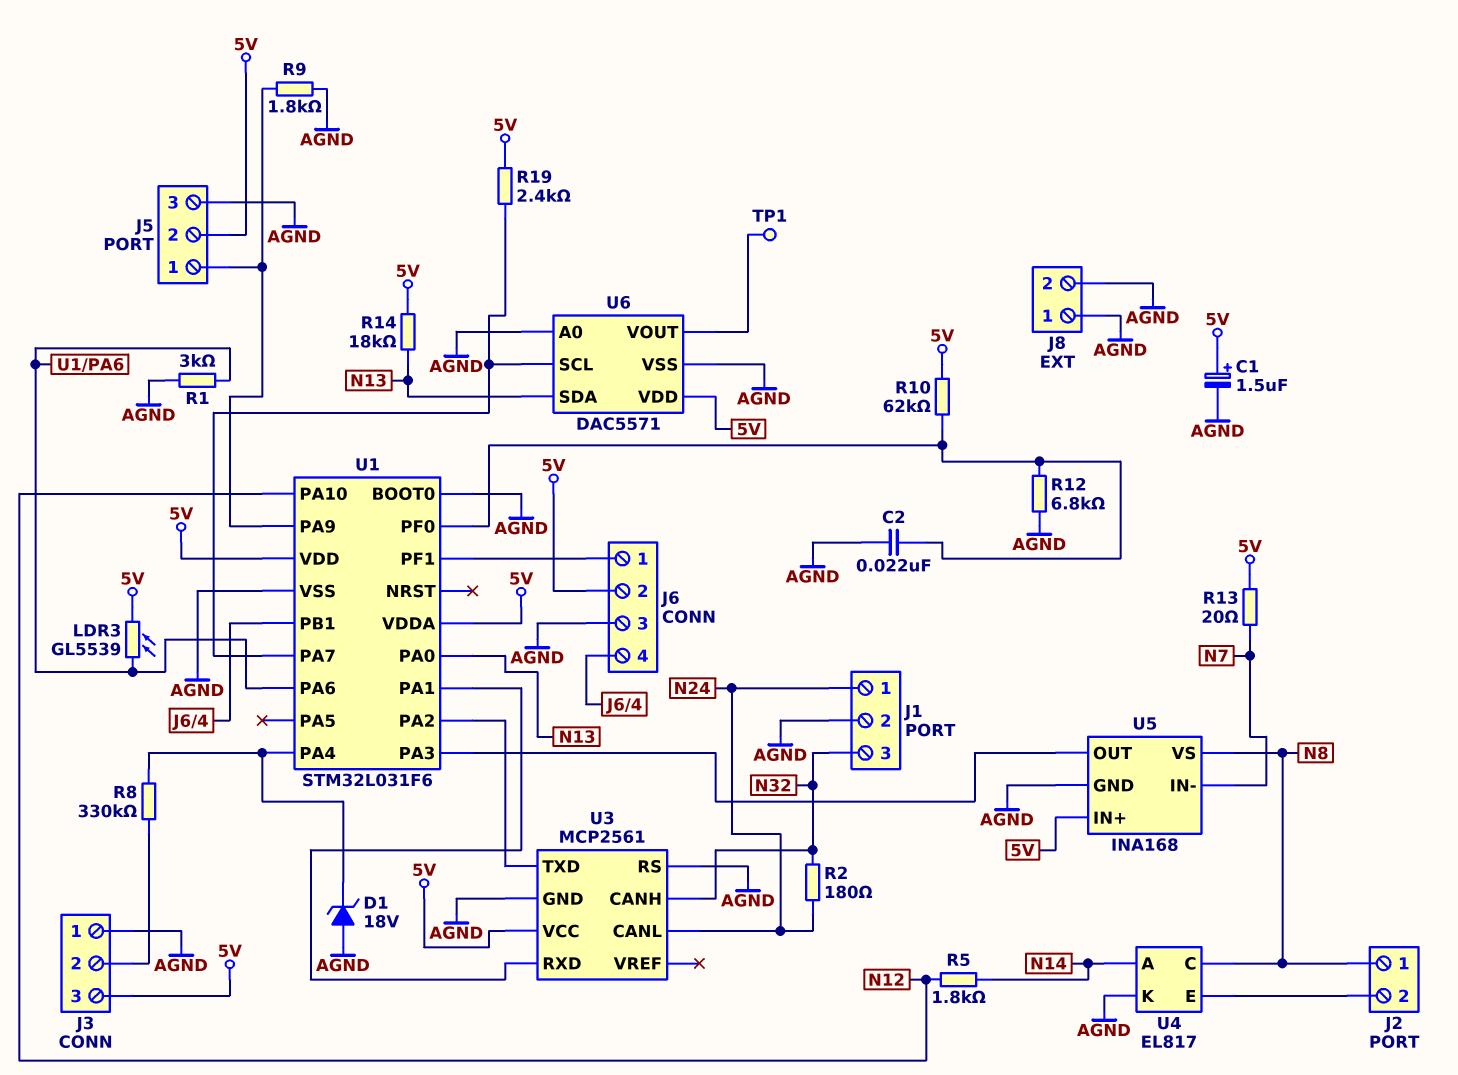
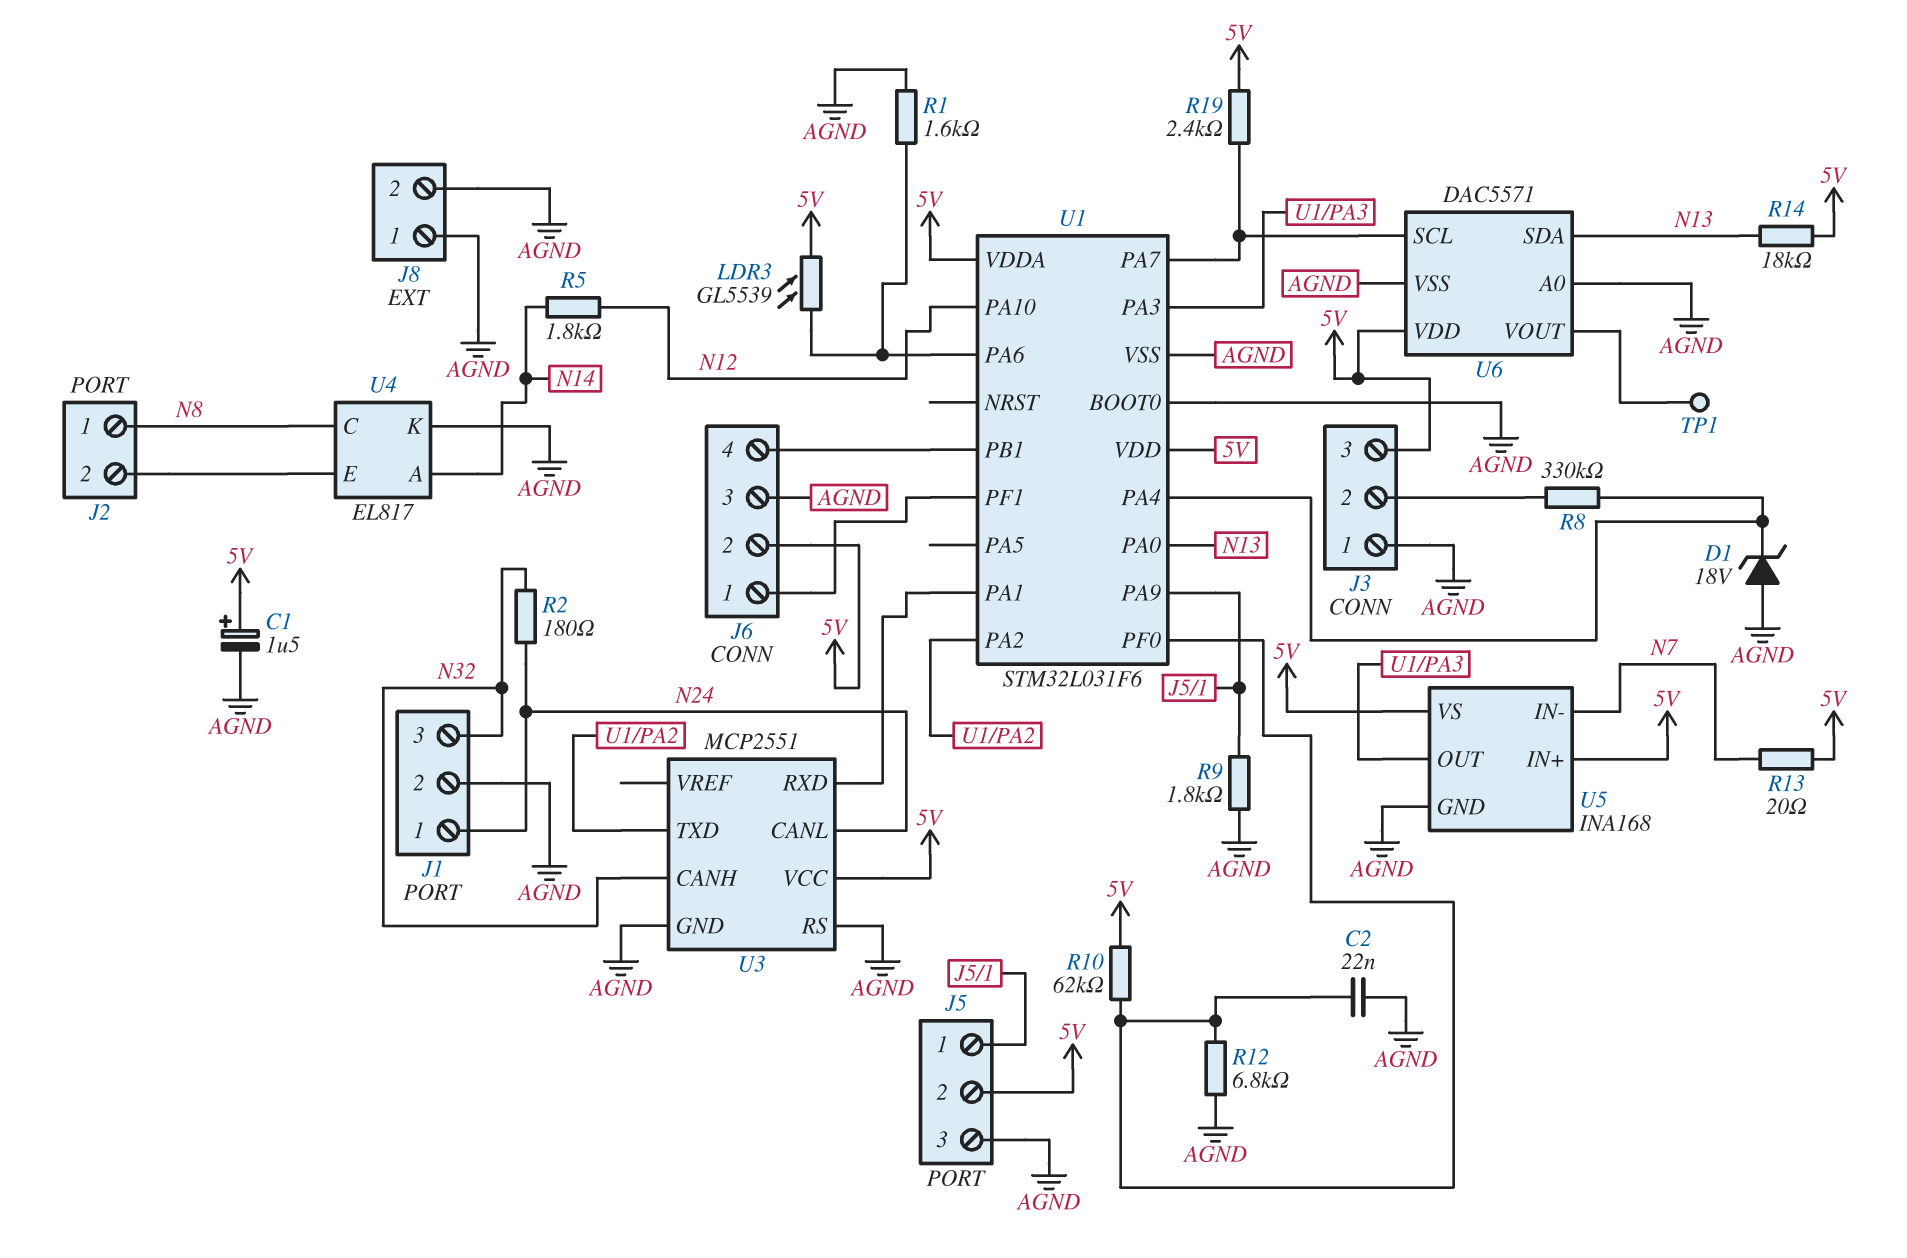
R1: 3k (AGND, U1/PA6) -> 1.6k (AGND, U1/PA6)
U3: MCP2561 -> MCP2551
U5 pin VS: N8 -> 5V

